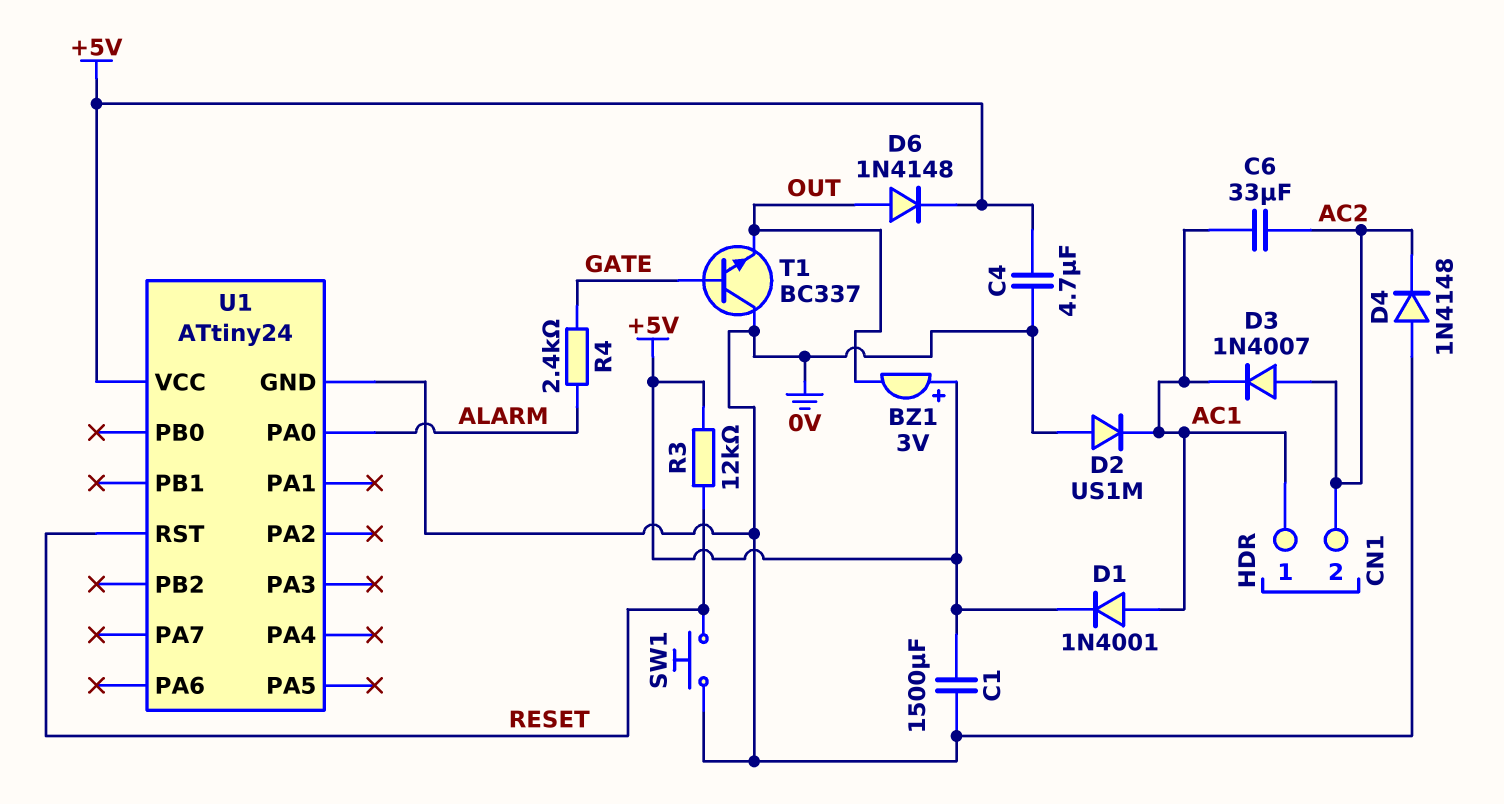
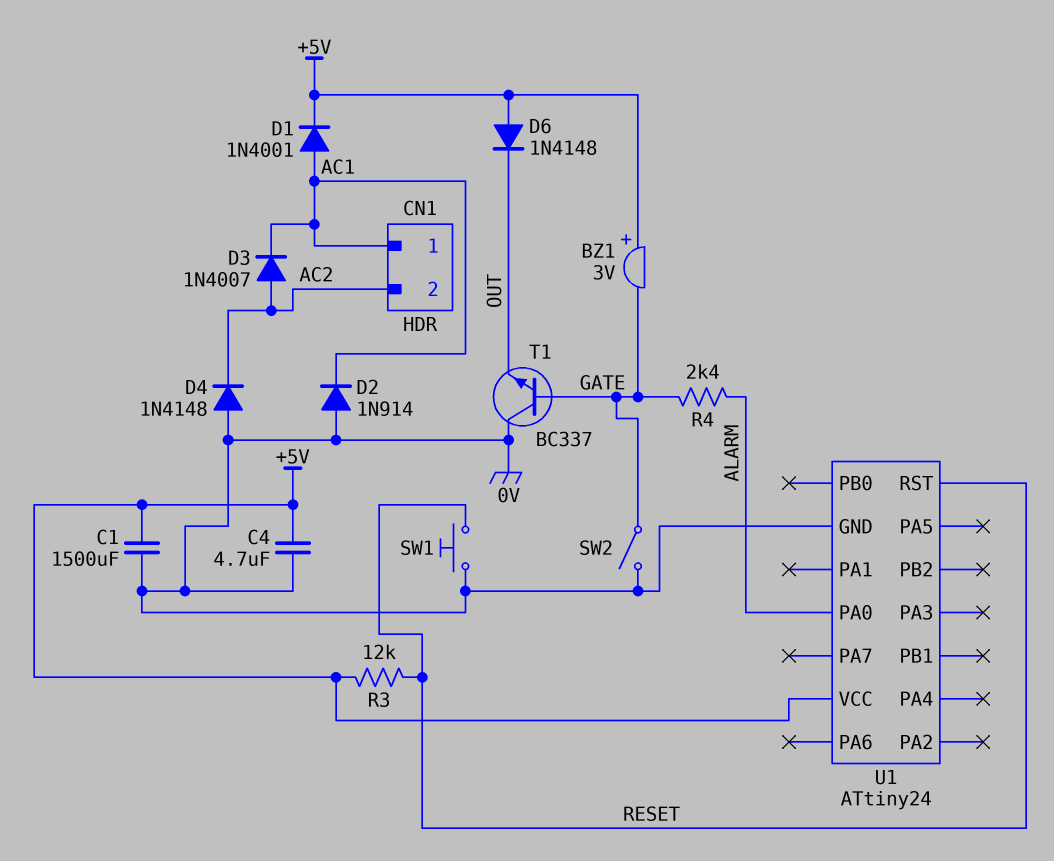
BZ1: buzzer 3V (plus +5V, minus OUT) -> buzzer 3V (plus +5V, minus GATE)
C6: 33uF (AC1, AC2) -> none
D2: diode US1M (A 0V, K AC1) -> diode 1N914 (A 0V, K AC1)
D6: diode 1N4148 (A OUT, K +5V) -> diode 1N4148 (A +5V, K OUT)
SW2: none -> switch (0V, GATE)

